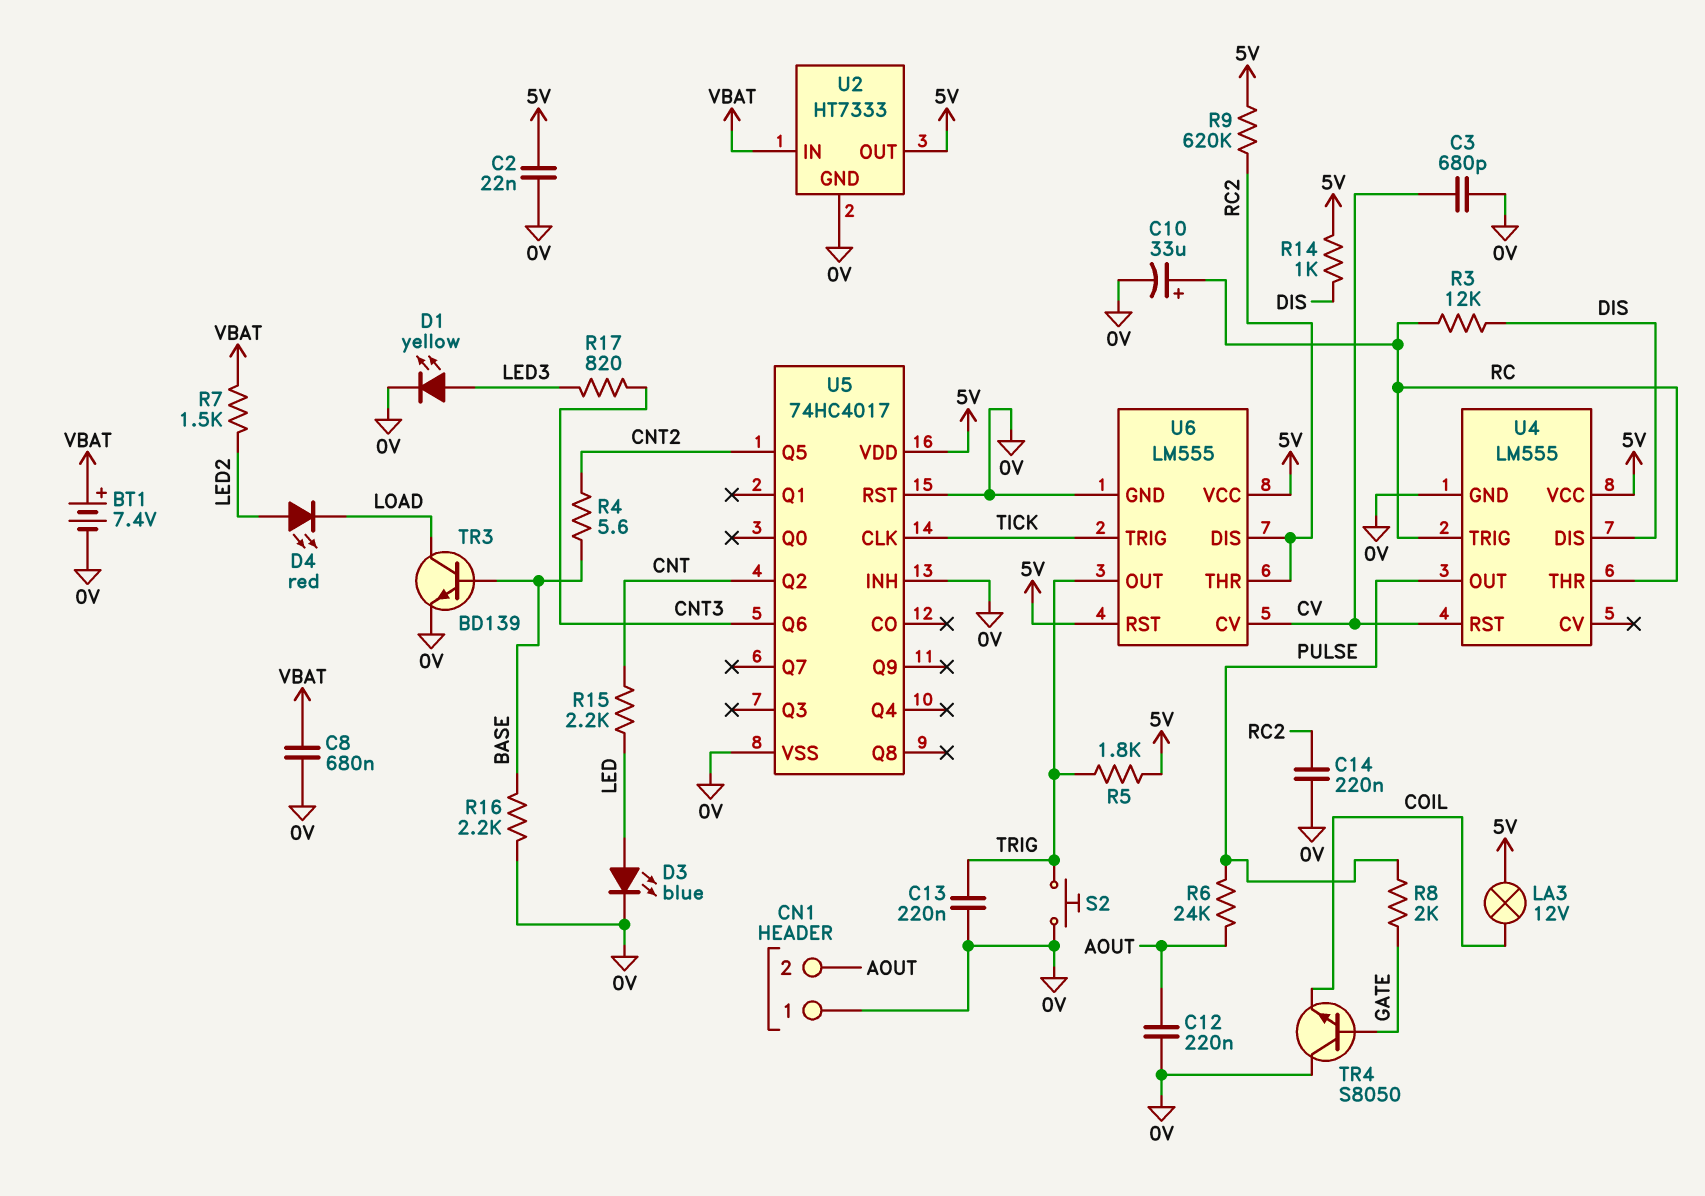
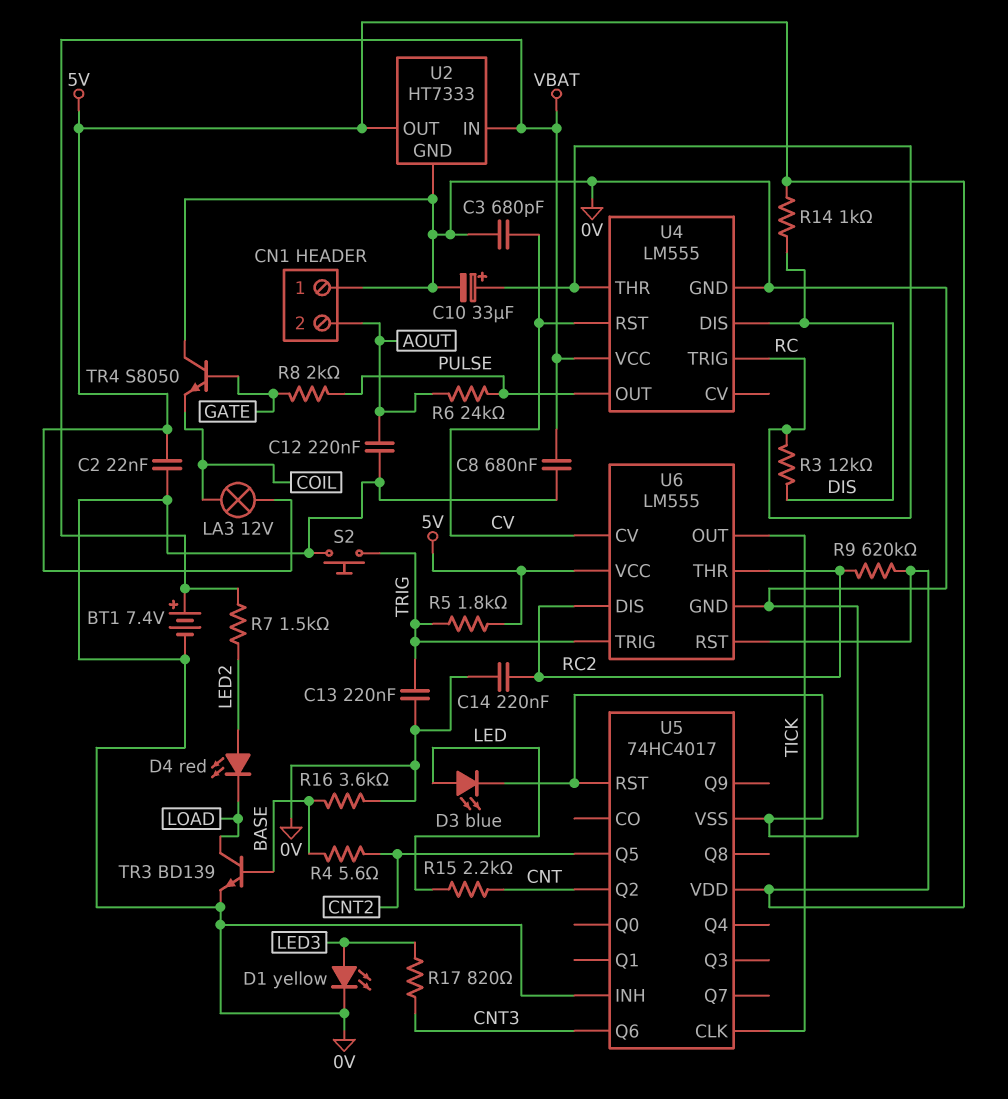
R16: 2.2k (0V, BASE) -> 3.6k (0V, BASE)
U4 pin VCC: 5V -> VBAT
U6 pin OUT: TRIG -> TICK
U6 pin TRIG: TICK -> TRIG

